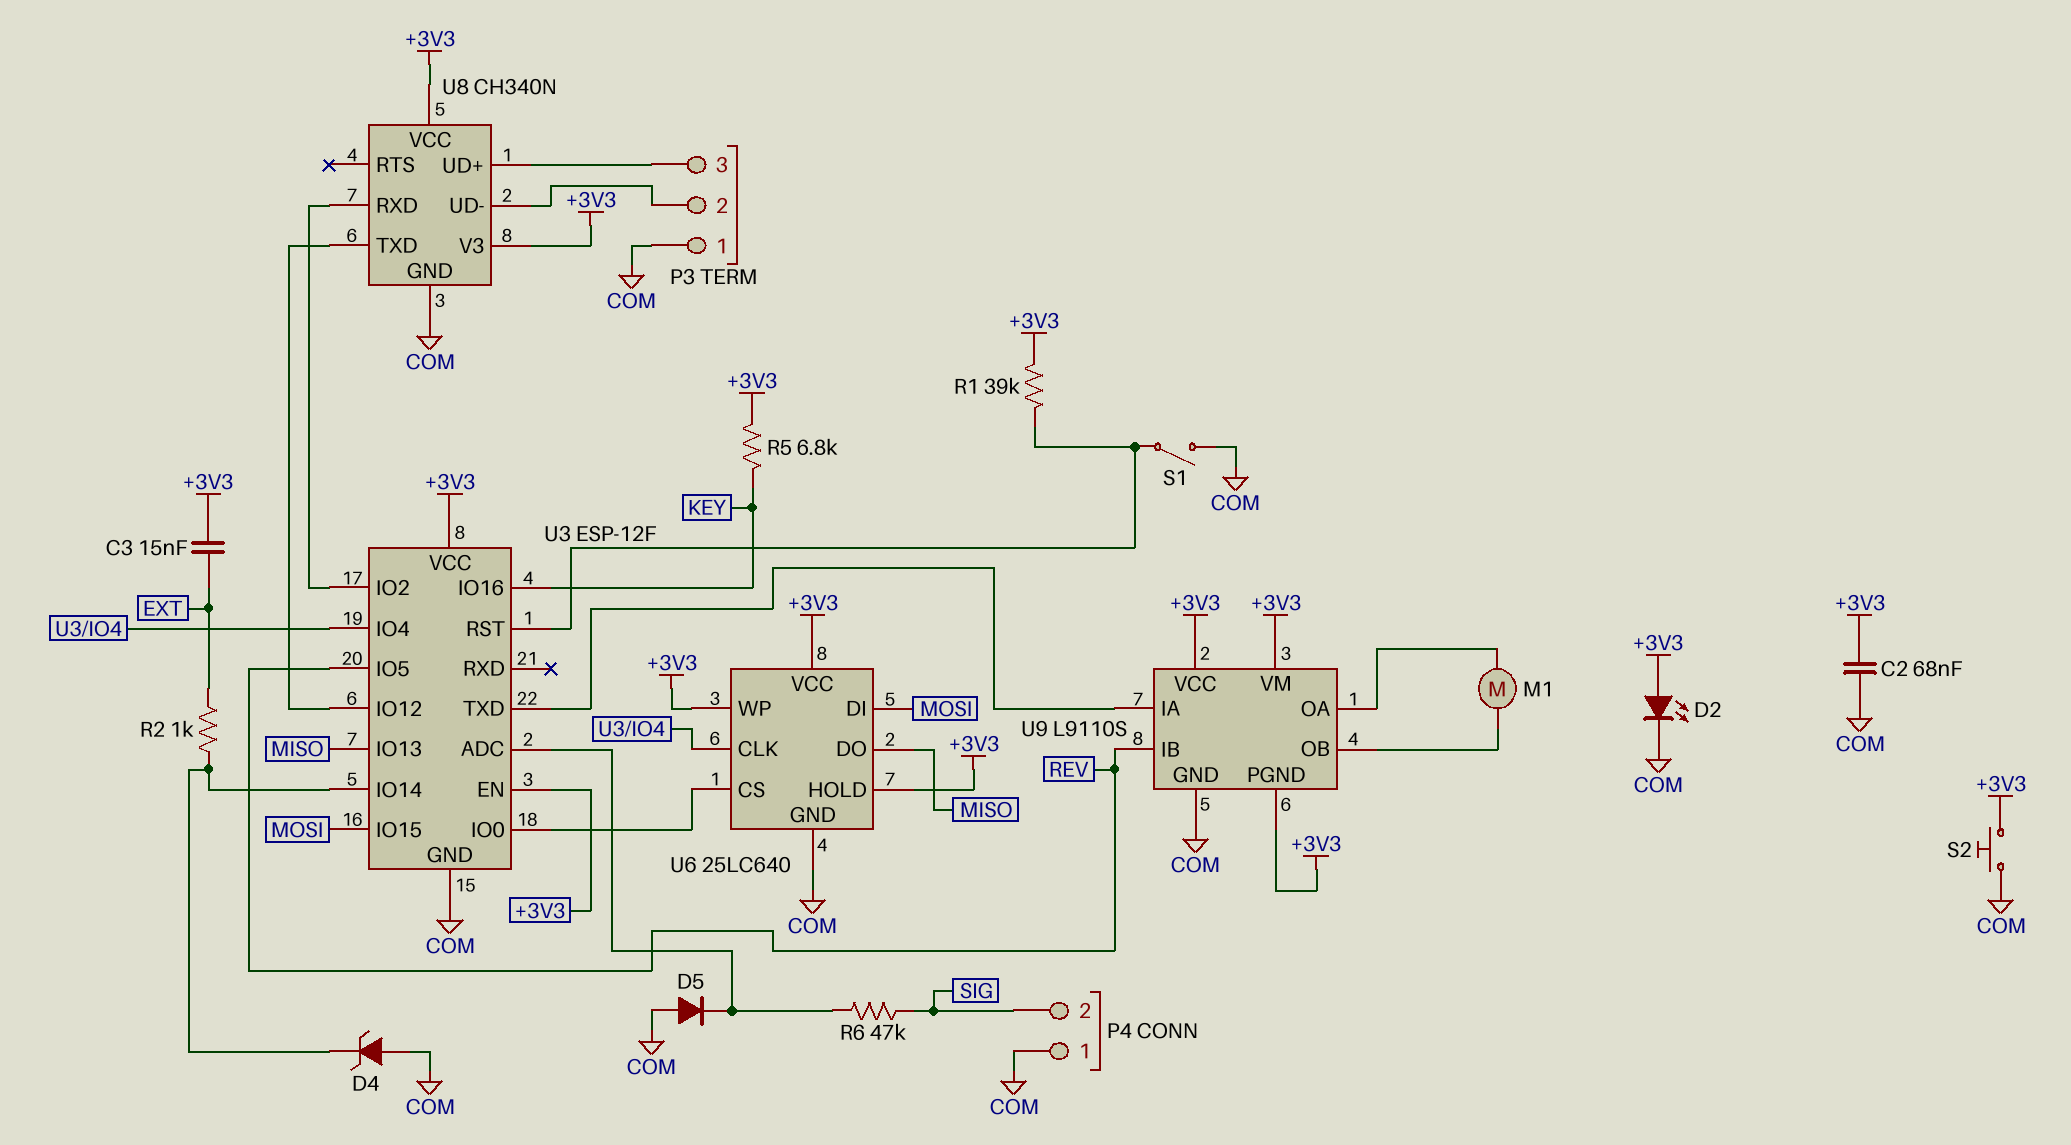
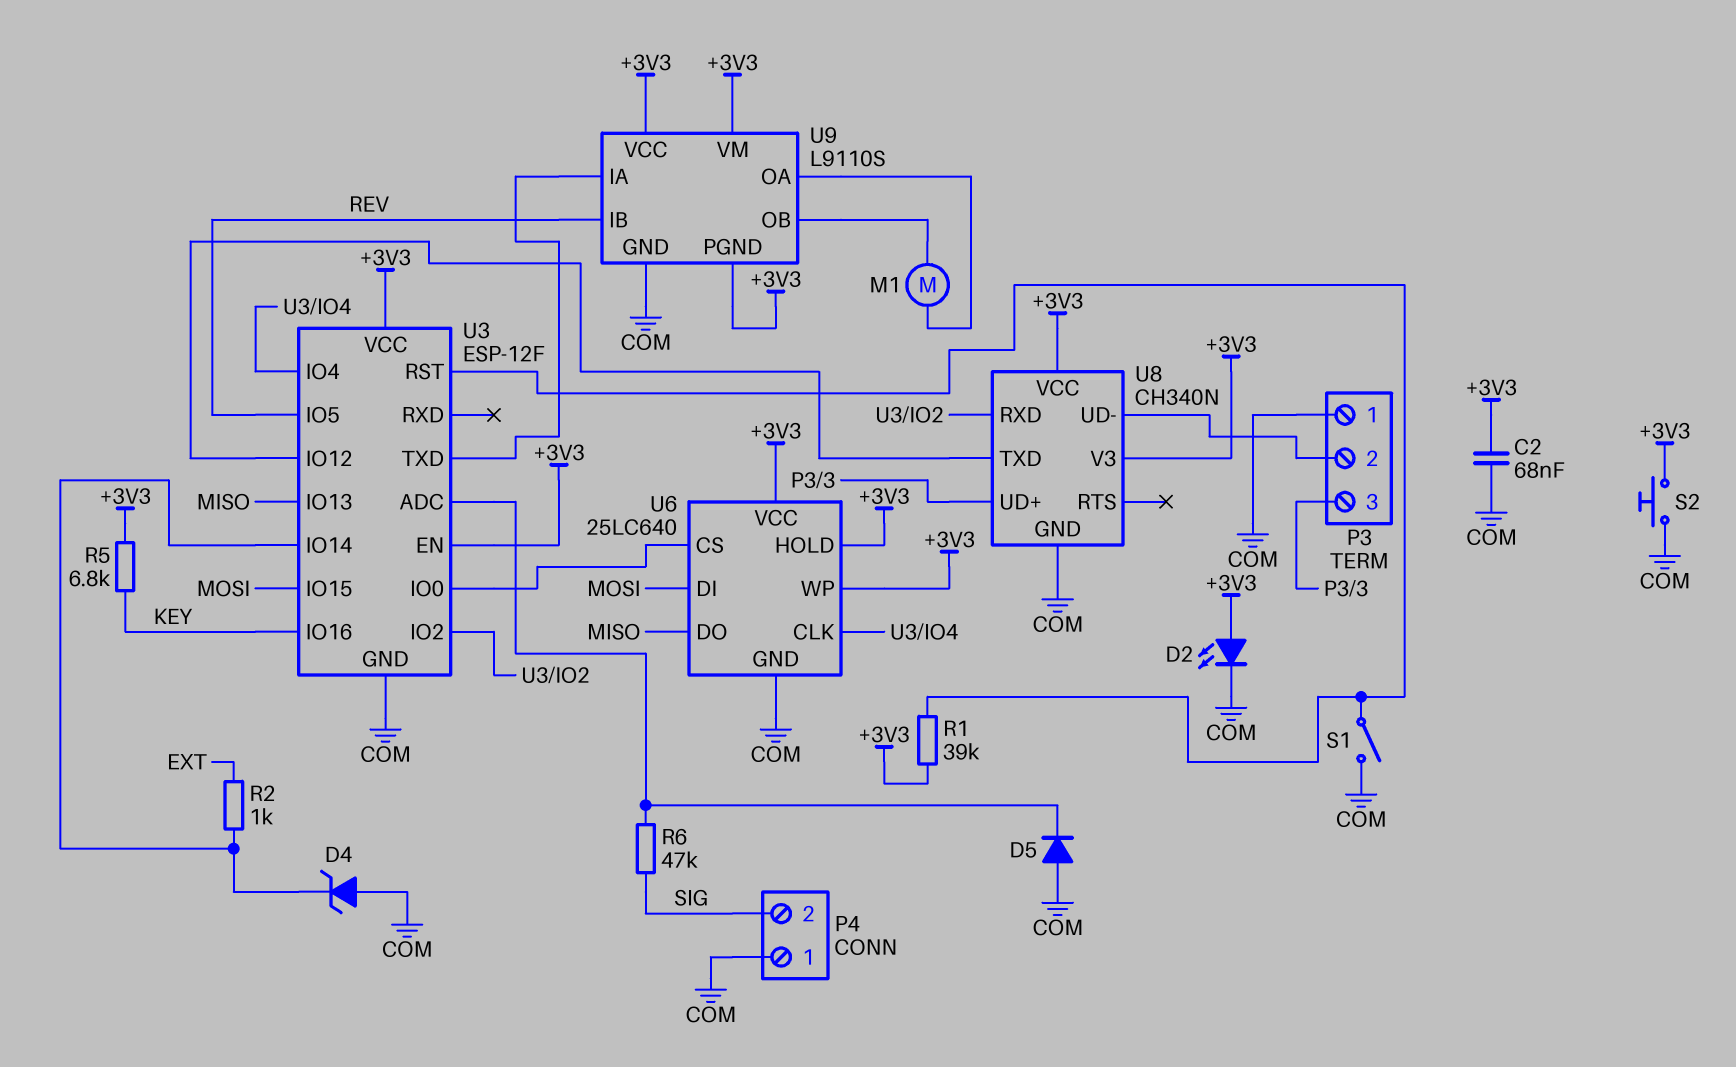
C3: 15nF (+3V3, EXT) -> none

